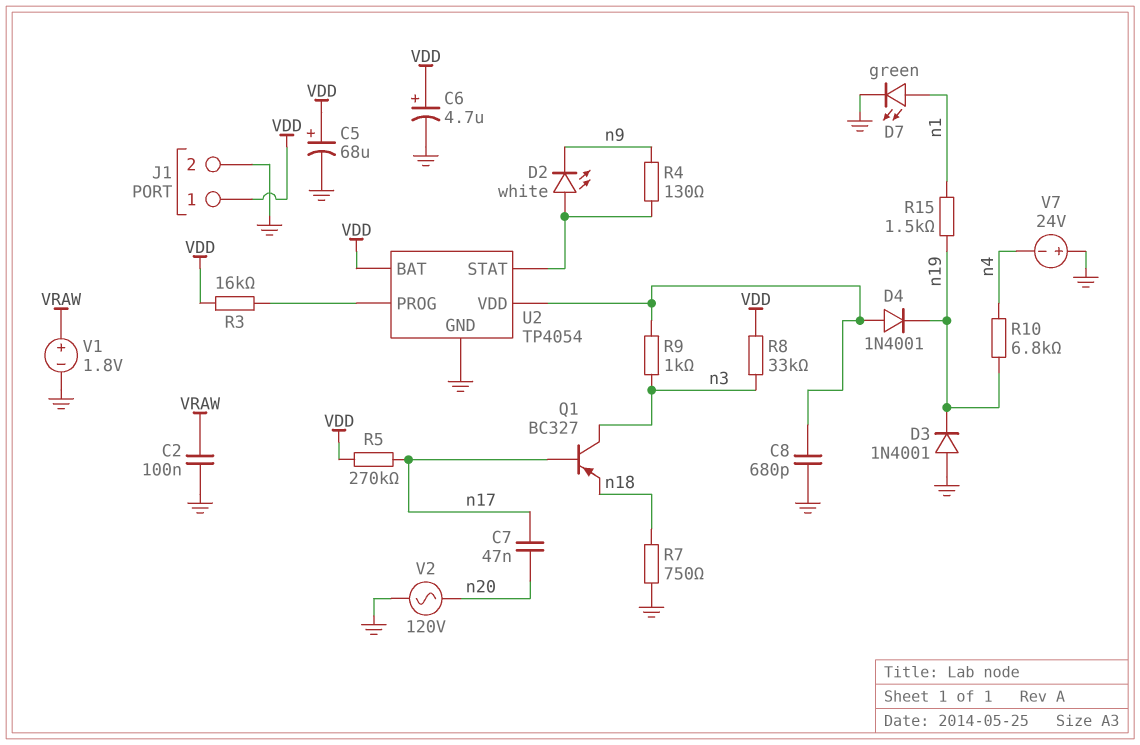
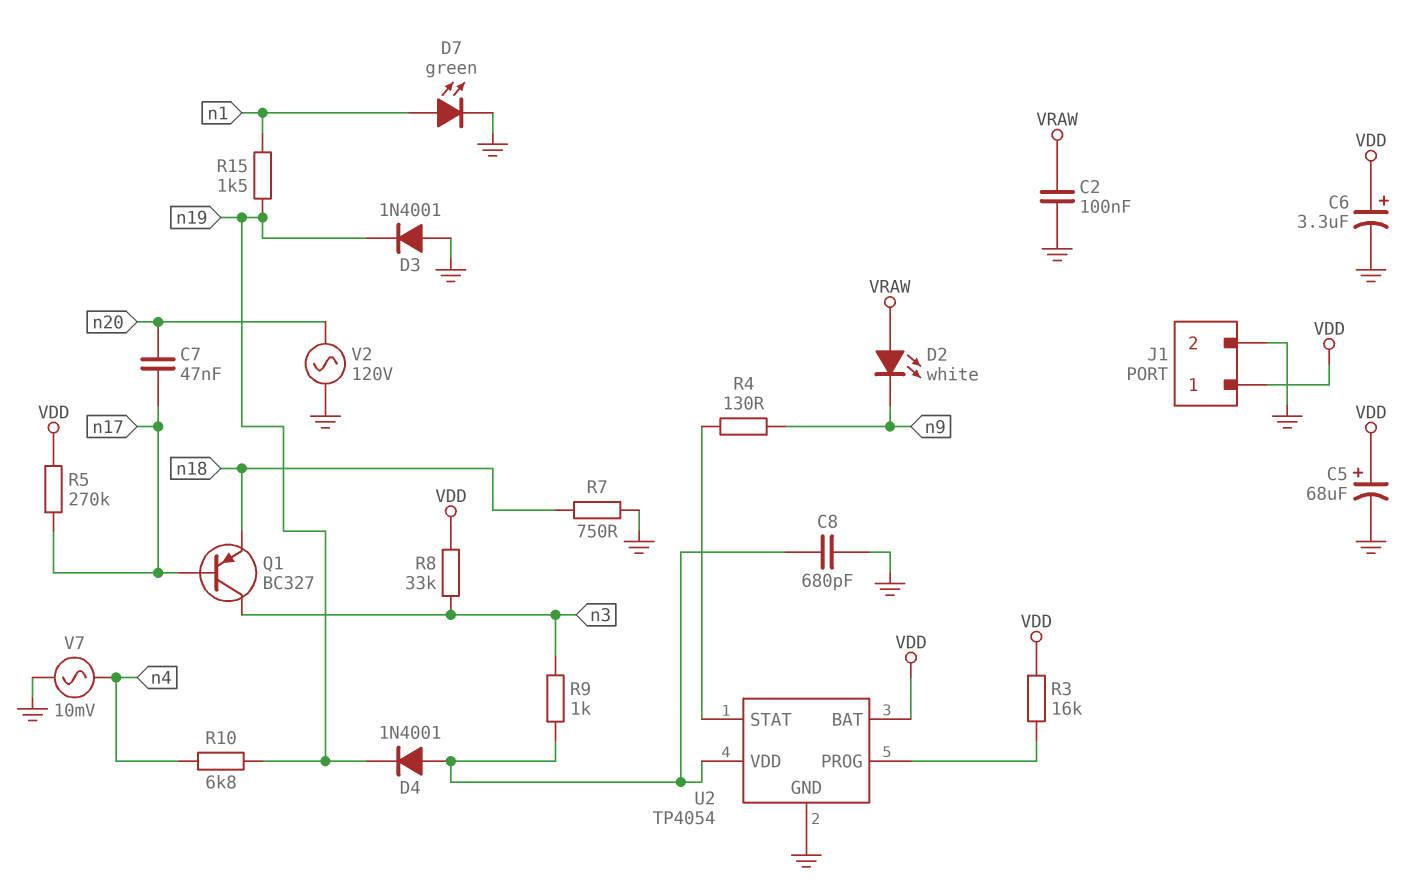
C6: 4.7uF (plus VDD, minus GND) -> 3.3uF (plus VDD, minus GND)
D2: LED white (A U2/STAT, K n9) -> LED white (A VRAW, K n9)
V1: 1.8V (plus VRAW, minus GND) -> none
V7: 24V (plus GND, minus n4) -> AC 10mV (GND, n4)

